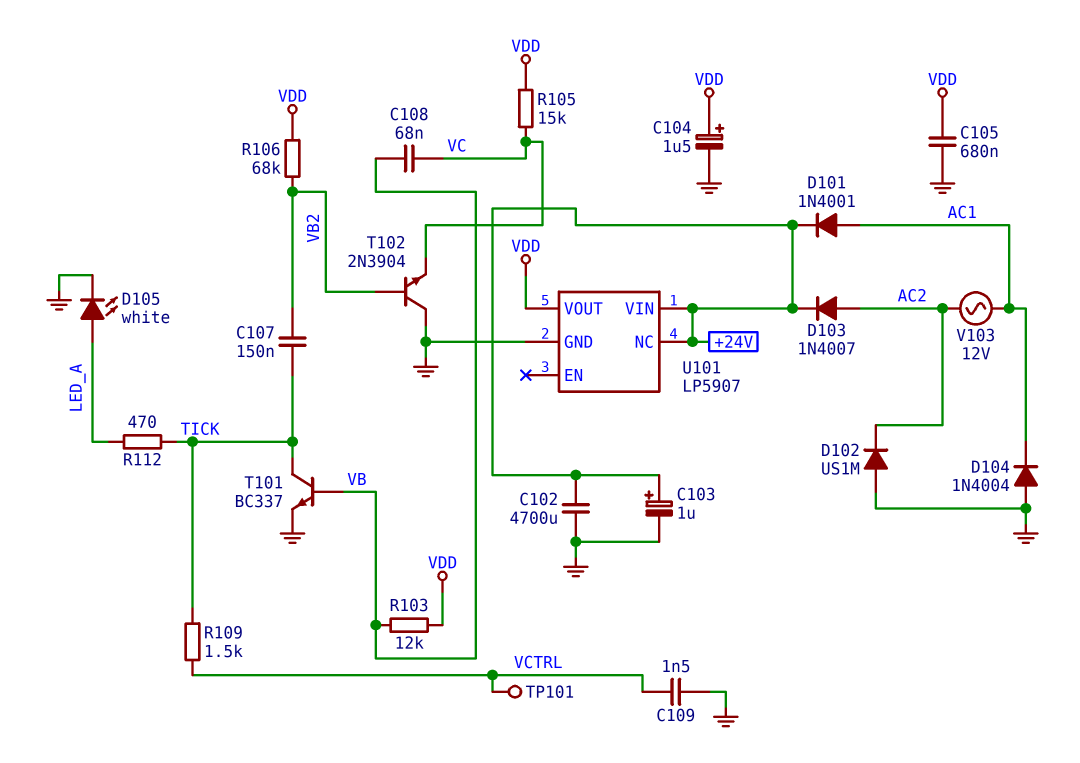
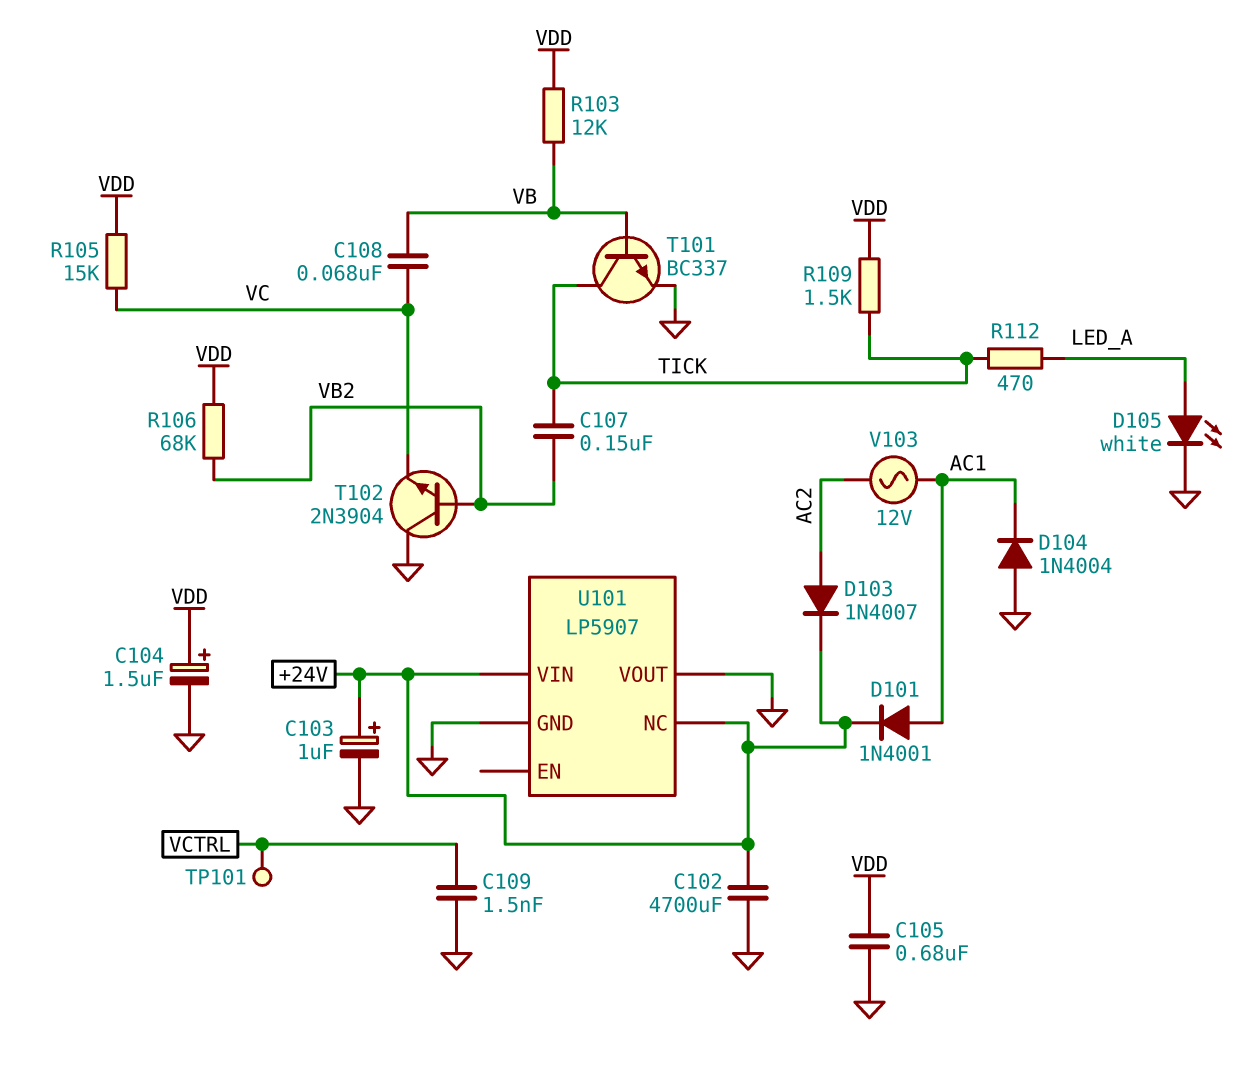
D102: diode US1M (A GND, K AC2) -> none
R109: 1.5k (TICK, VCTRL) -> 1.5k (TICK, VDD)
U101 pin VOUT: VDD -> GND

